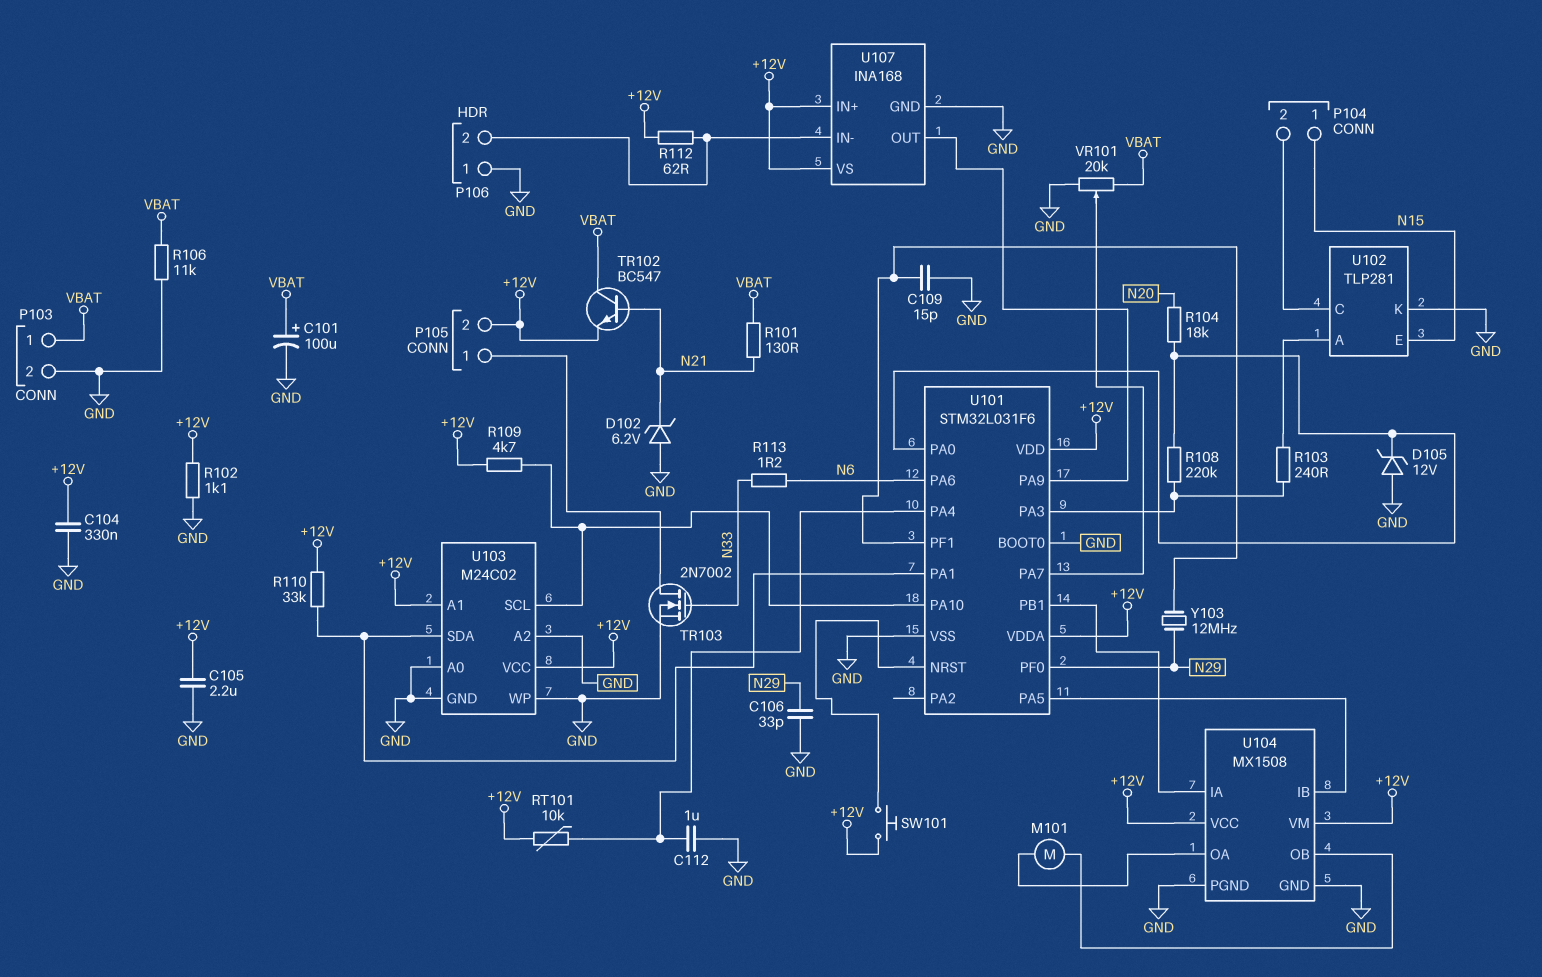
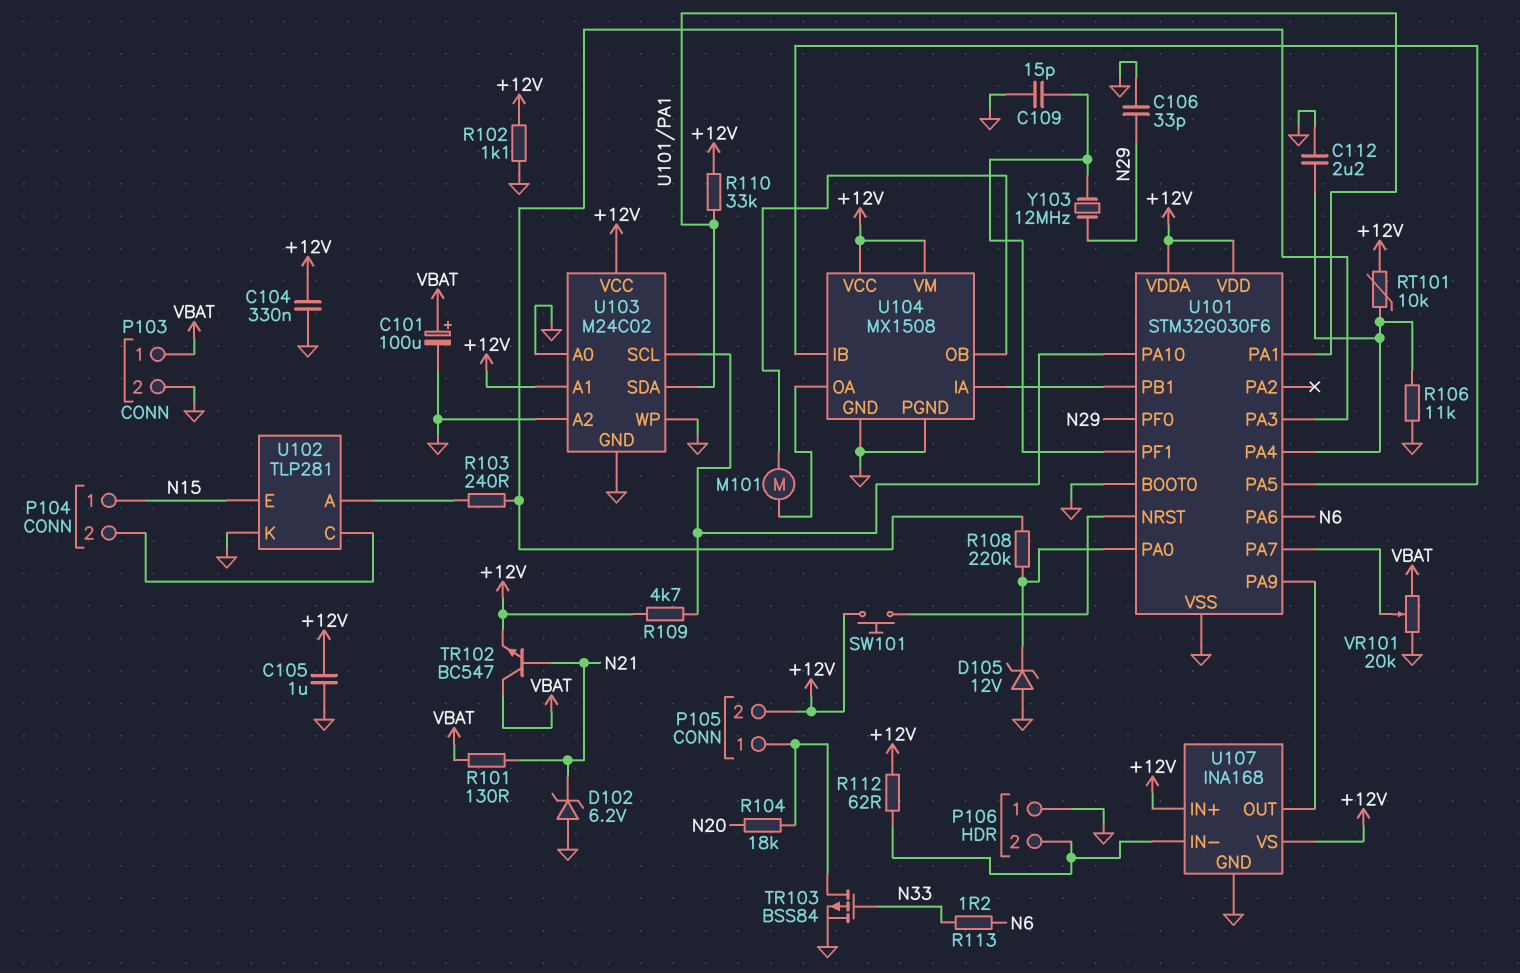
C105: 2.2uF (+12V, GND) -> 1uF (+12V, GND)
C112: 1uF (GND, U101/PA4) -> 2.2uF (GND, U101/PA4)
R104: 18k (N20, U101/PA0) -> 18k (N20, P105/1)
R106: 11k (GND, VBAT) -> 11k (GND, U101/PA4)
TR103: NMOS 2N7002 (G N33, D P105/1, S GND) -> PMOS BSS84 (G N33, D P105/1, S GND)
U101: STM32L031F6 -> STM32G030F6

